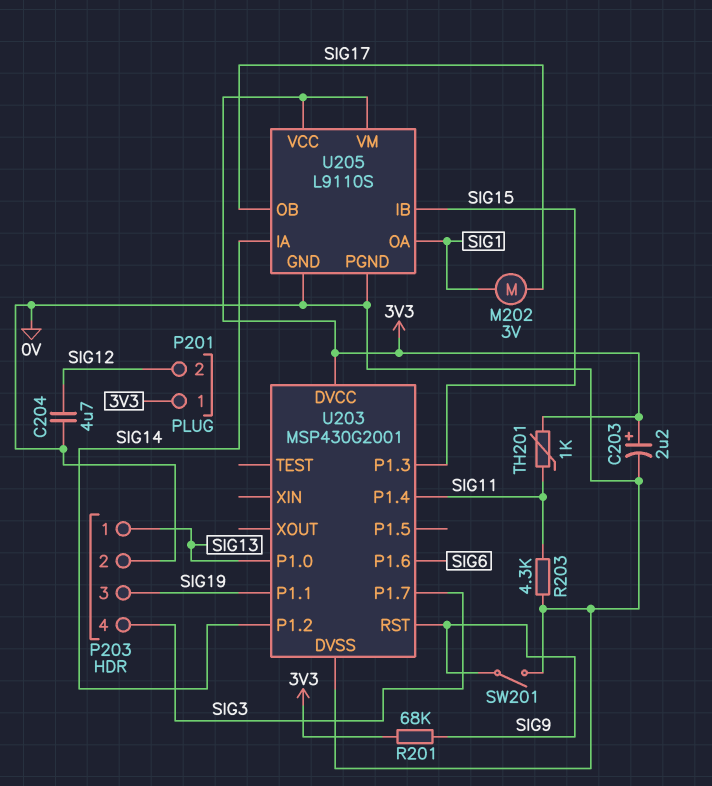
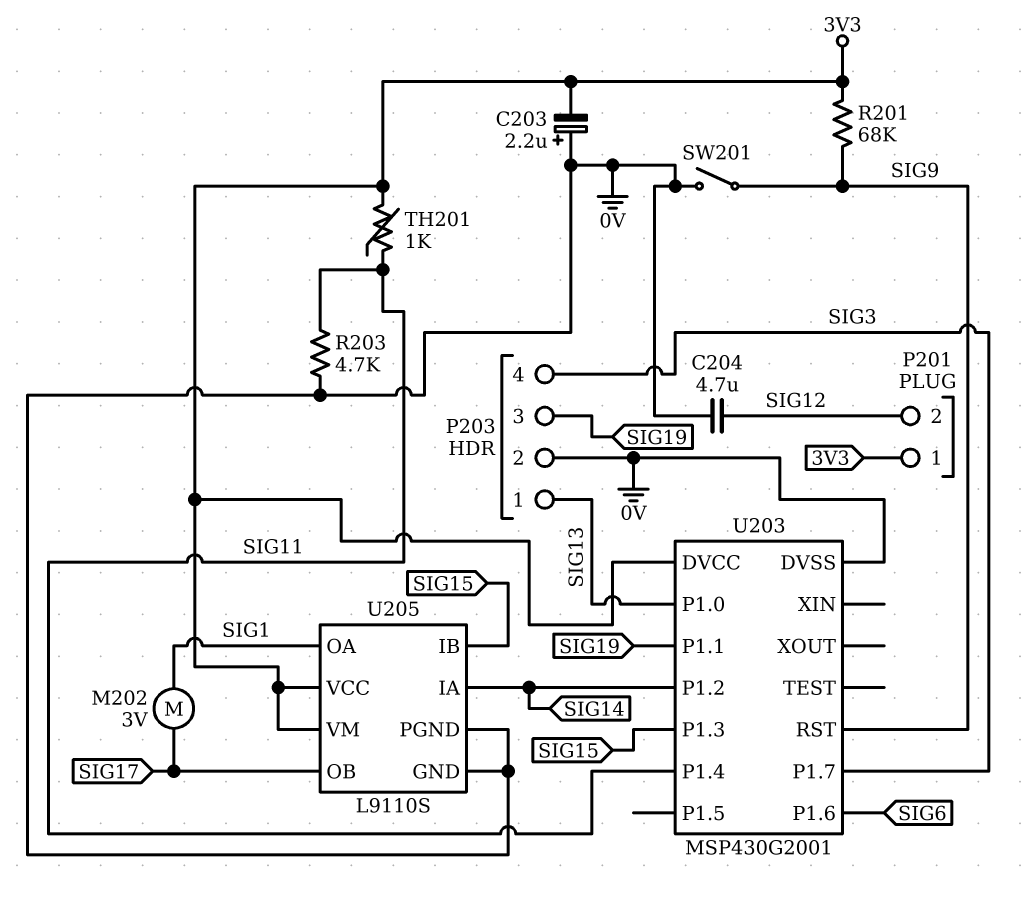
C203: 2.2uF (plus 3V3, minus 0V) -> 2.2uF (plus 0V, minus 3V3)
R203: 4.3k (0V, SIG11) -> 4.7k (0V, SIG11)

